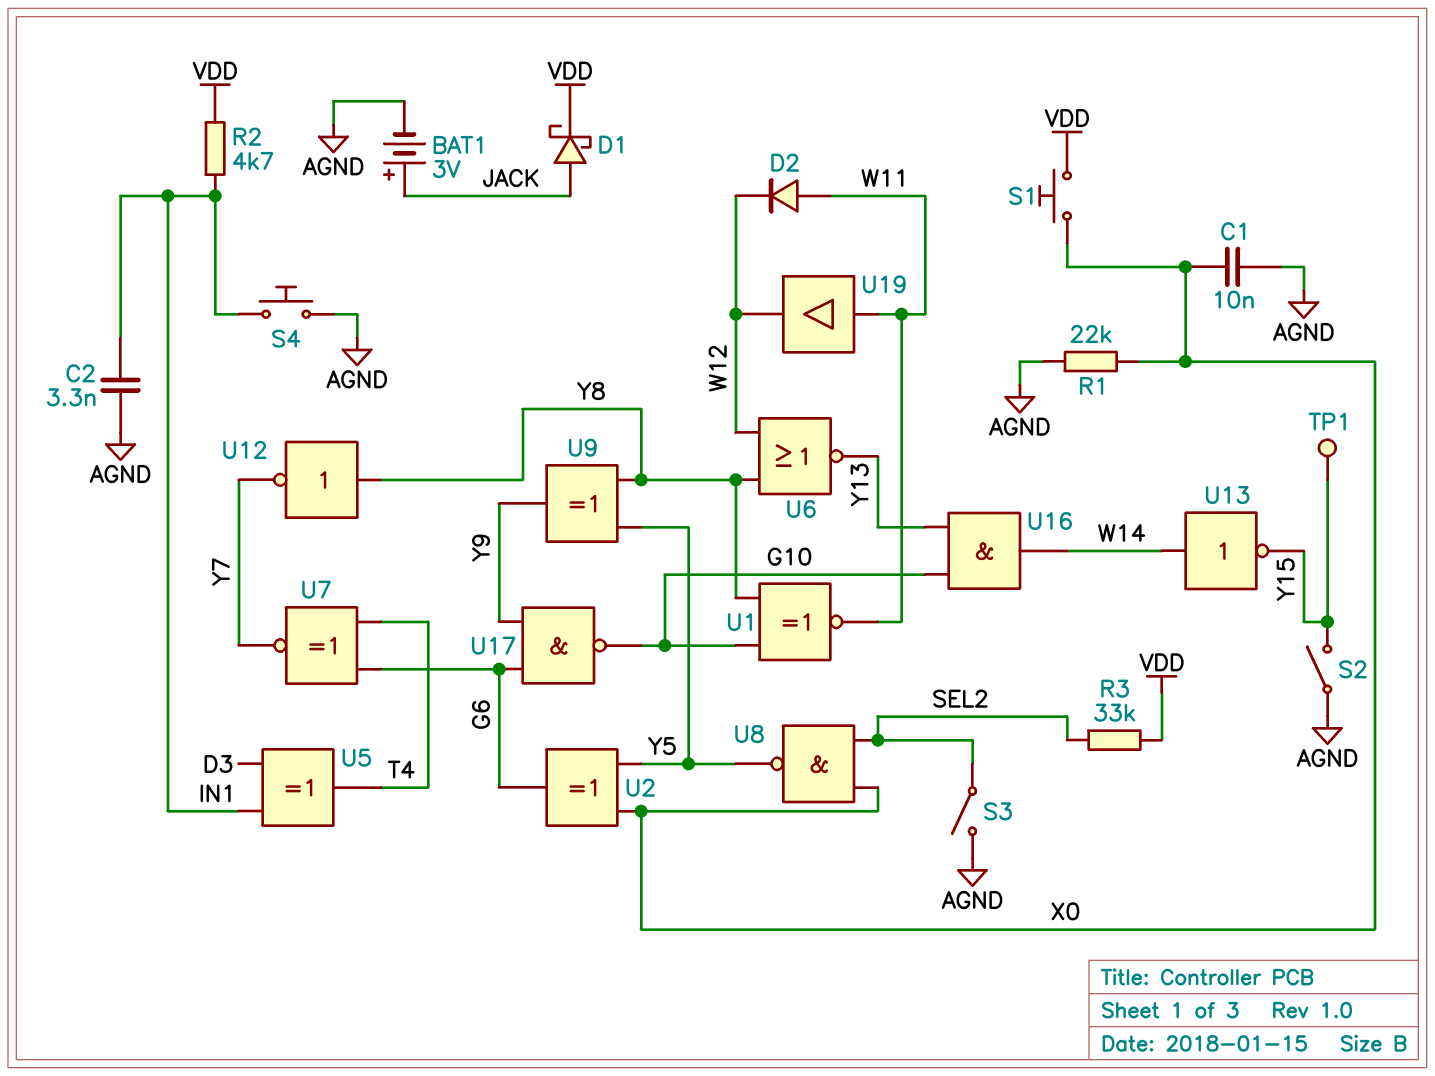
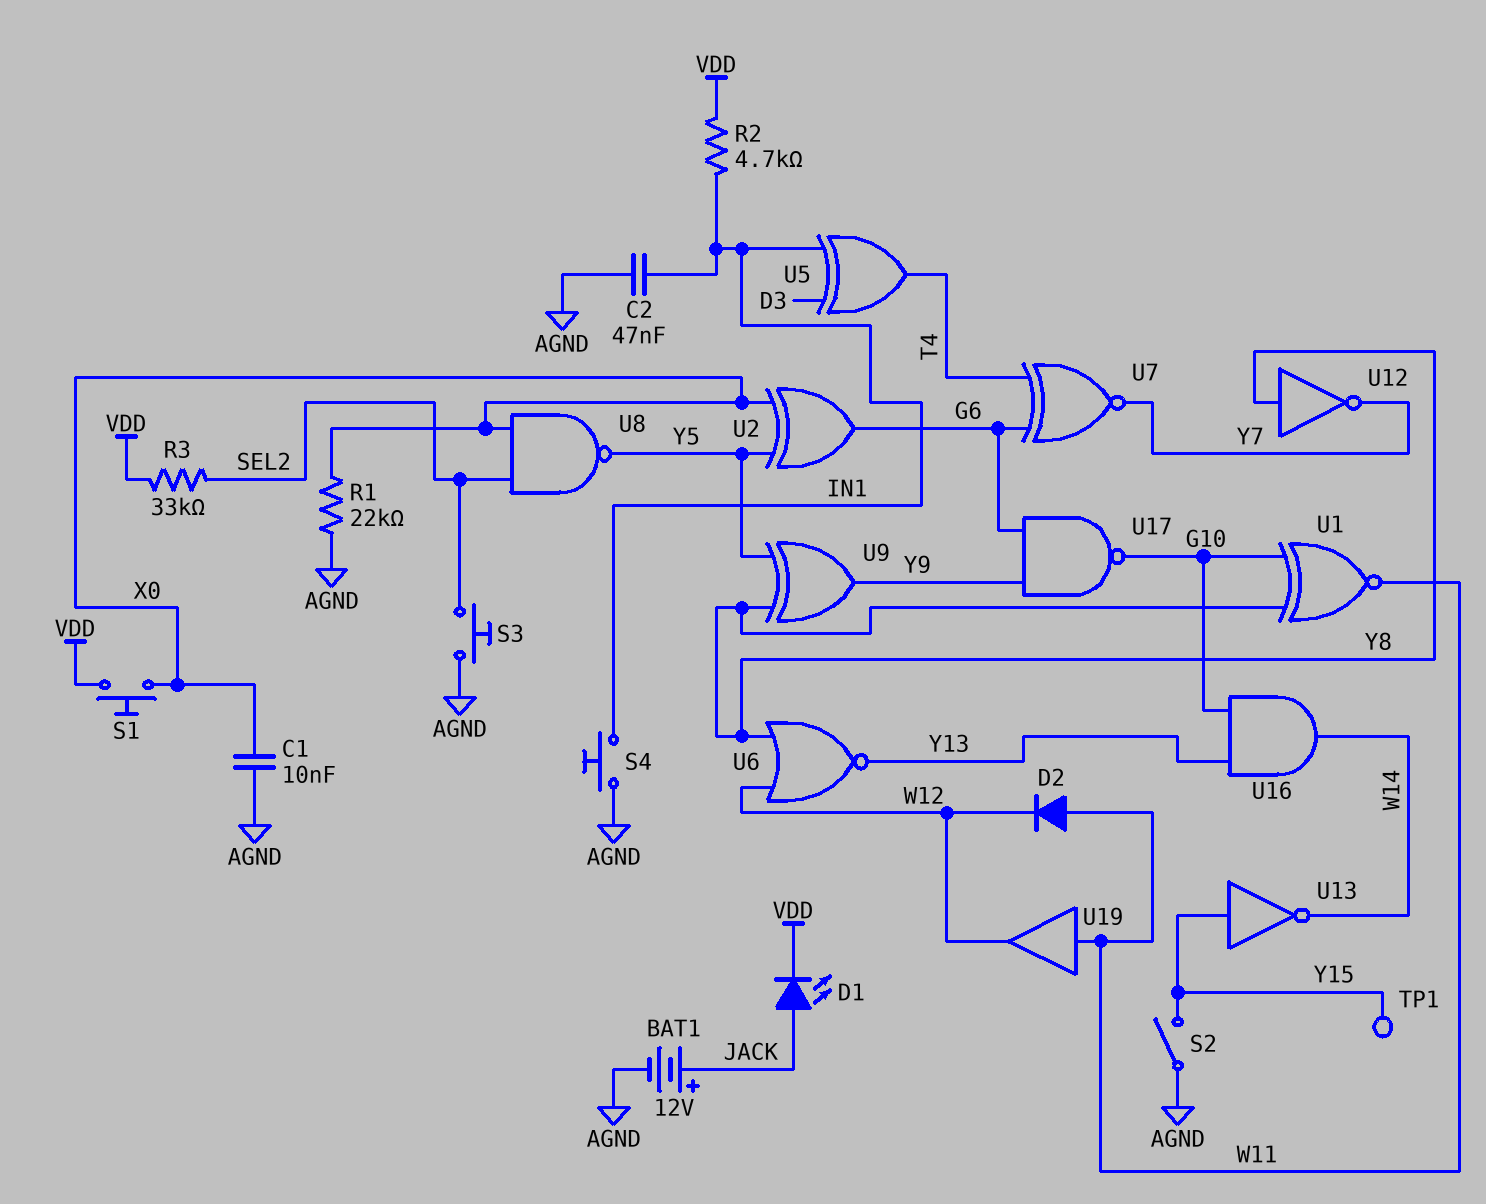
BAT1: 3V (plus JACK, minus AGND) -> 12V (plus JACK, minus AGND)
C2: 3.3nF (AGND, IN1) -> 47nF (AGND, IN1)
D1: schottky (A JACK, K VDD) -> LED (A JACK, K VDD)
S3: switch (AGND, SEL2) -> button (AGND, SEL2)
U13: NOT (in W14, out Y15) -> NOT (in Y15, out W14)

